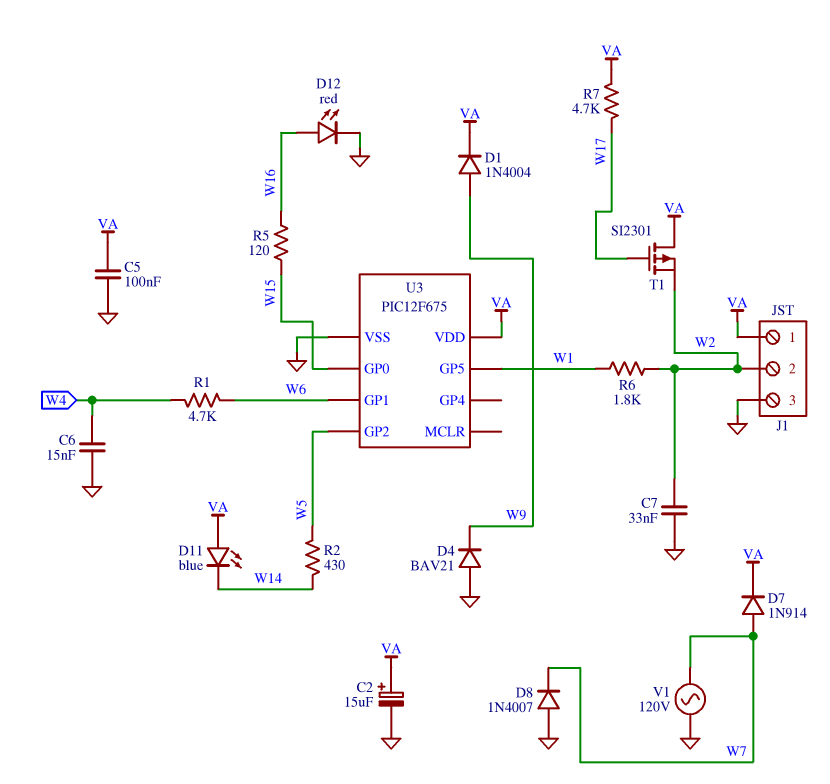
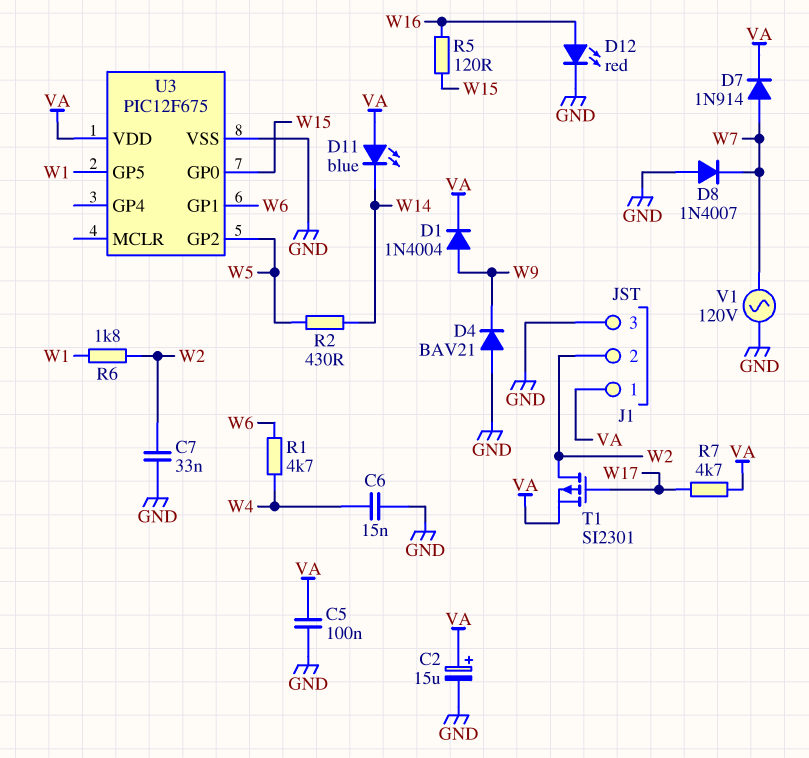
T1: PMOS SI2301 (G W17, D VA, S W2) -> PMOS SI2301 (G W17, D W2, S VA)

